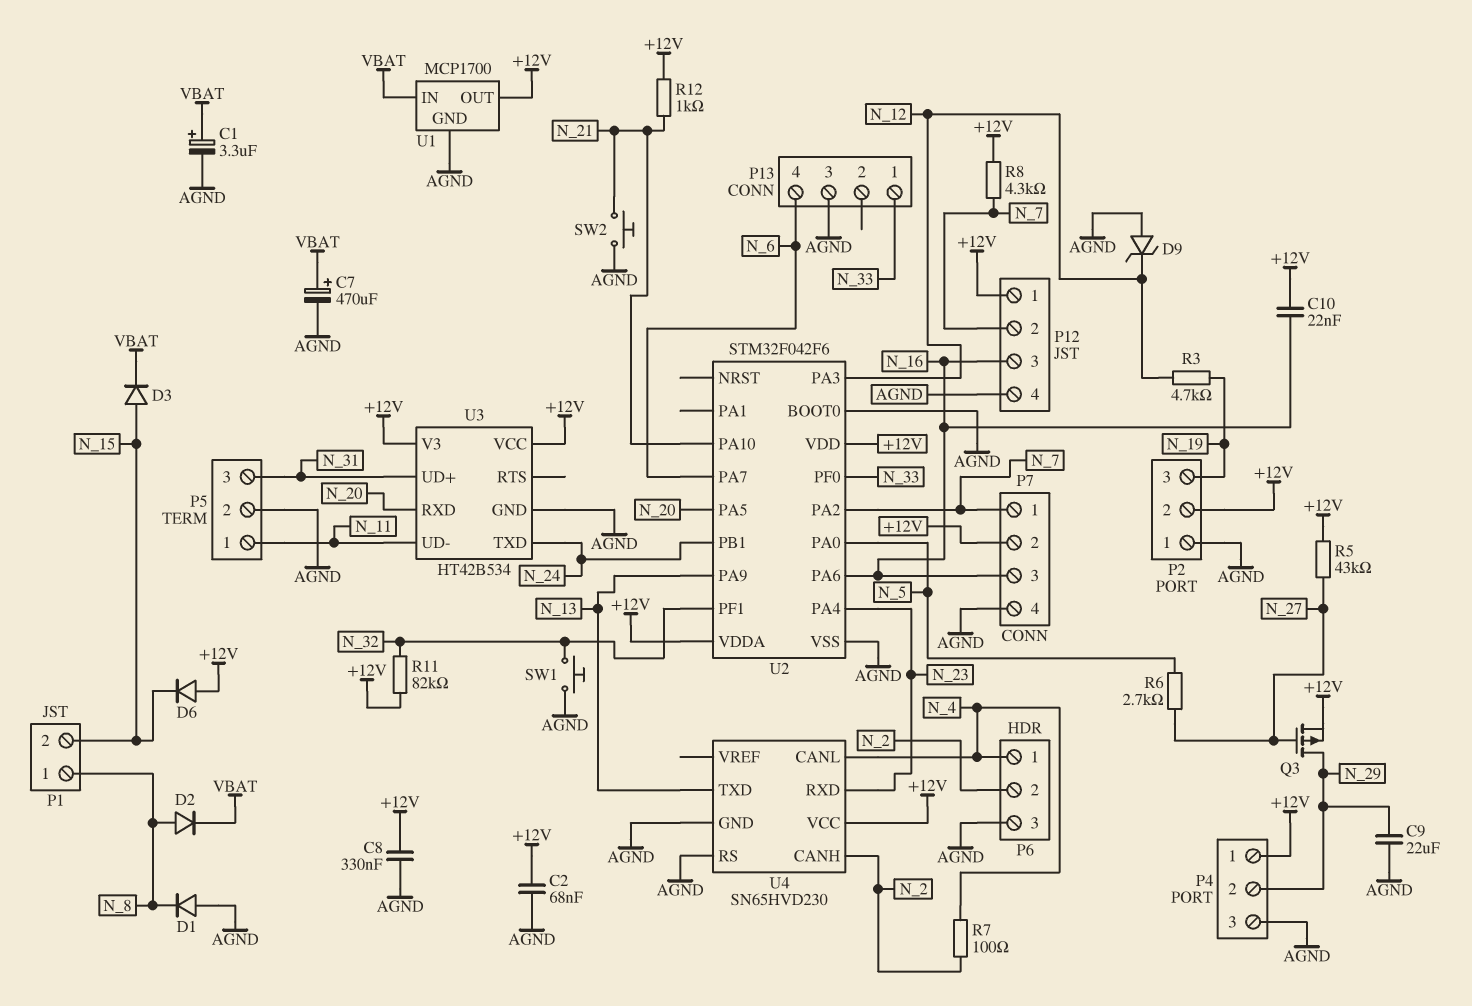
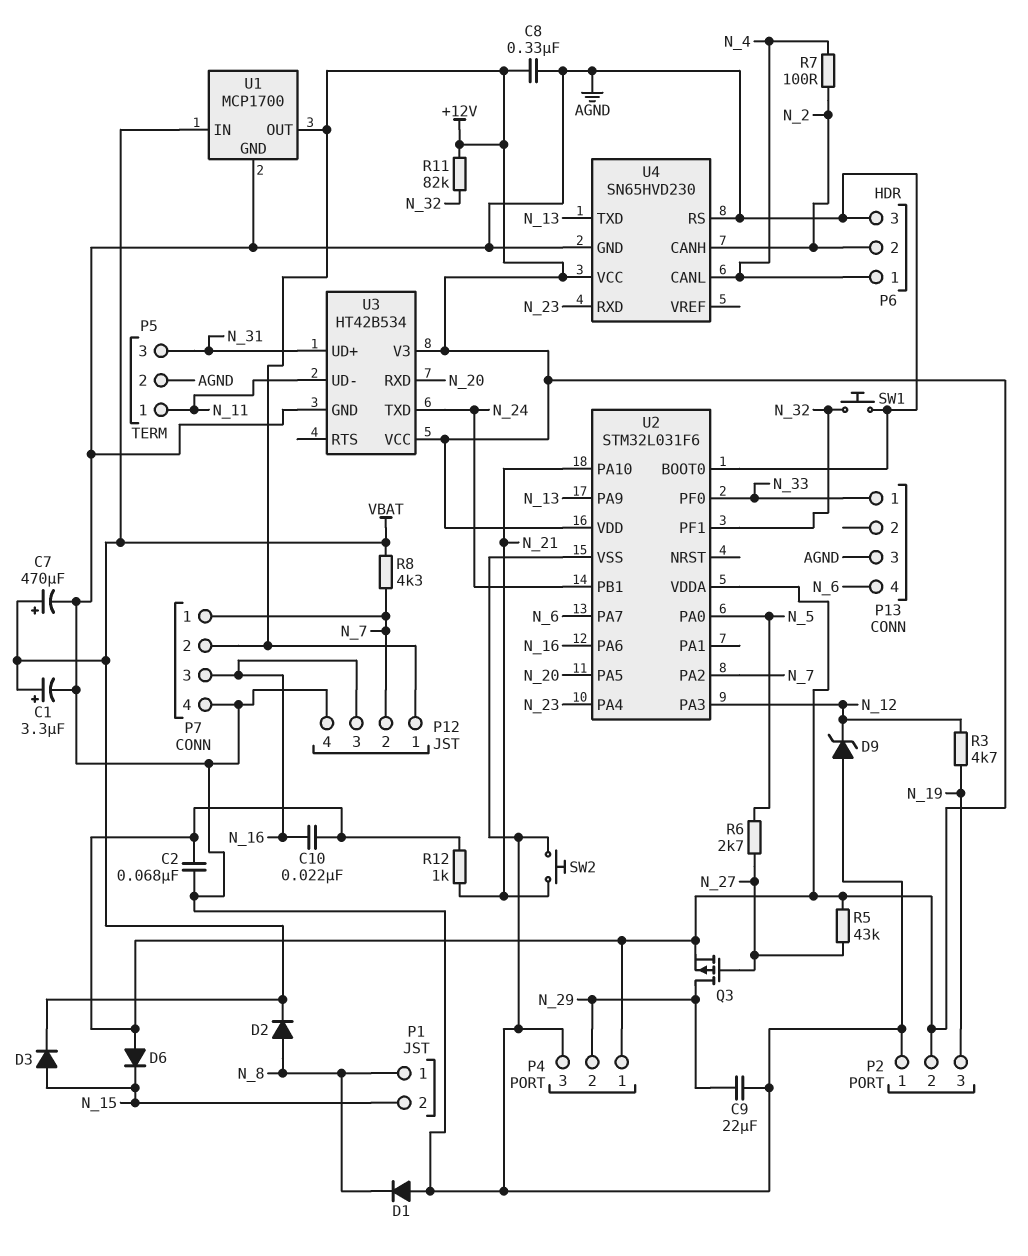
R8: 4.3k (+12V, N_7) -> 4.3k (N_7, VBAT)
U2: STM32F042F6 -> STM32L031F6

